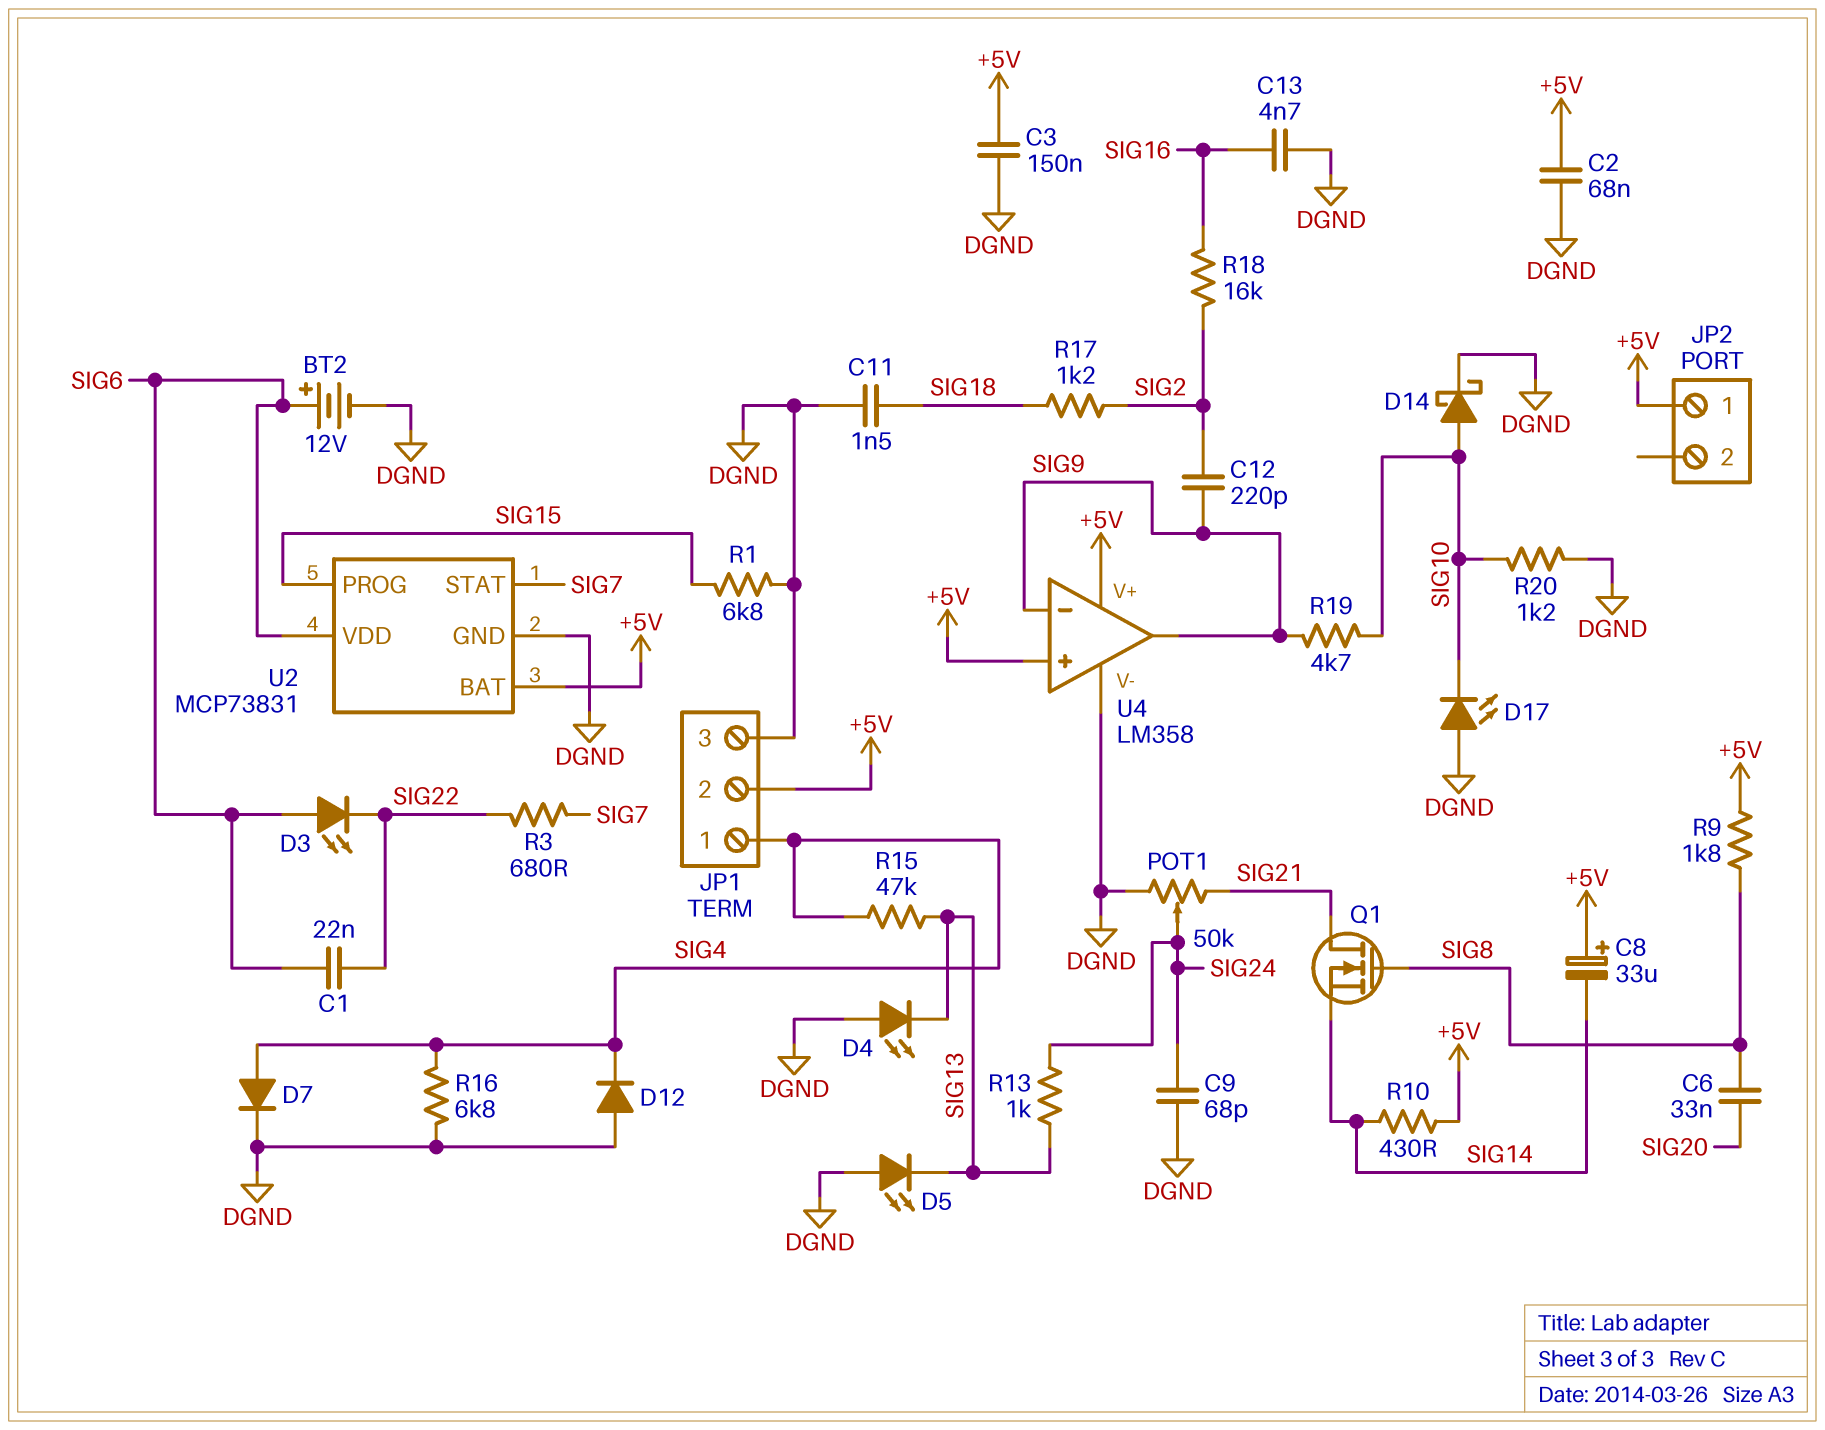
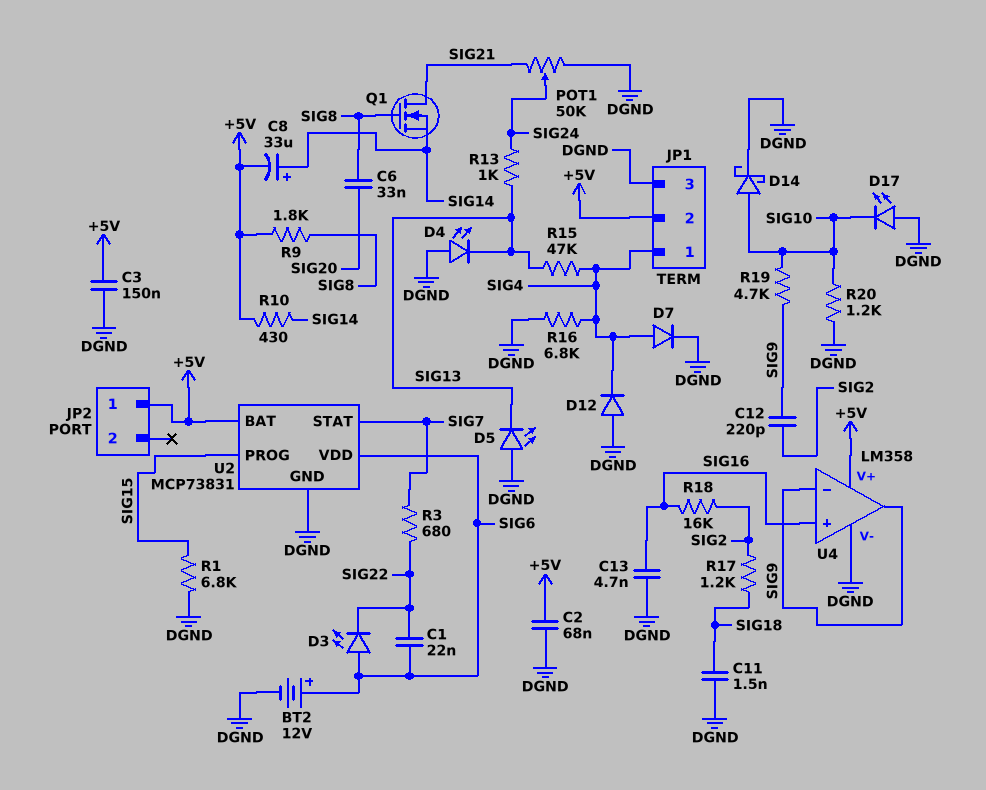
C8: 33uF (plus +5V, minus SIG14) -> 33uF (plus SIG14, minus +5V)
C9: 68pF (DGND, SIG24) -> none
U4 pin in+: +5V -> SIG16

